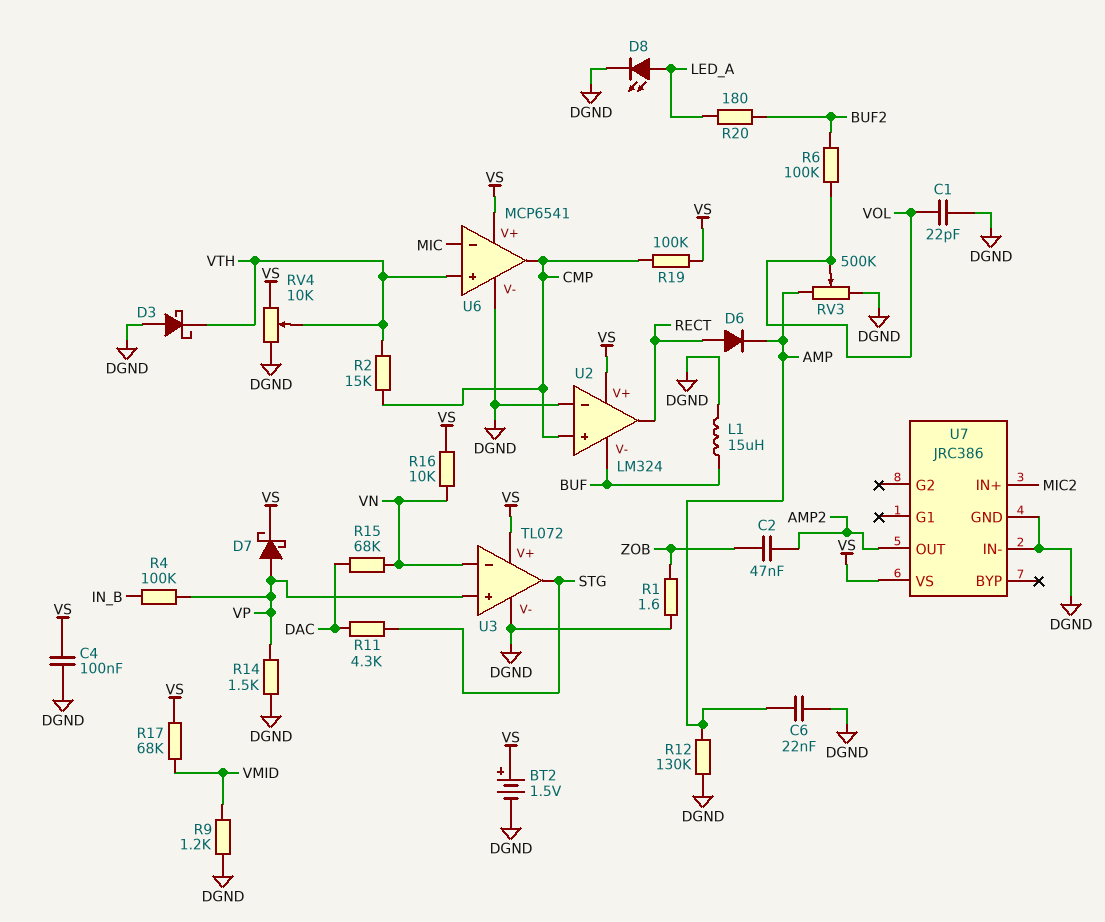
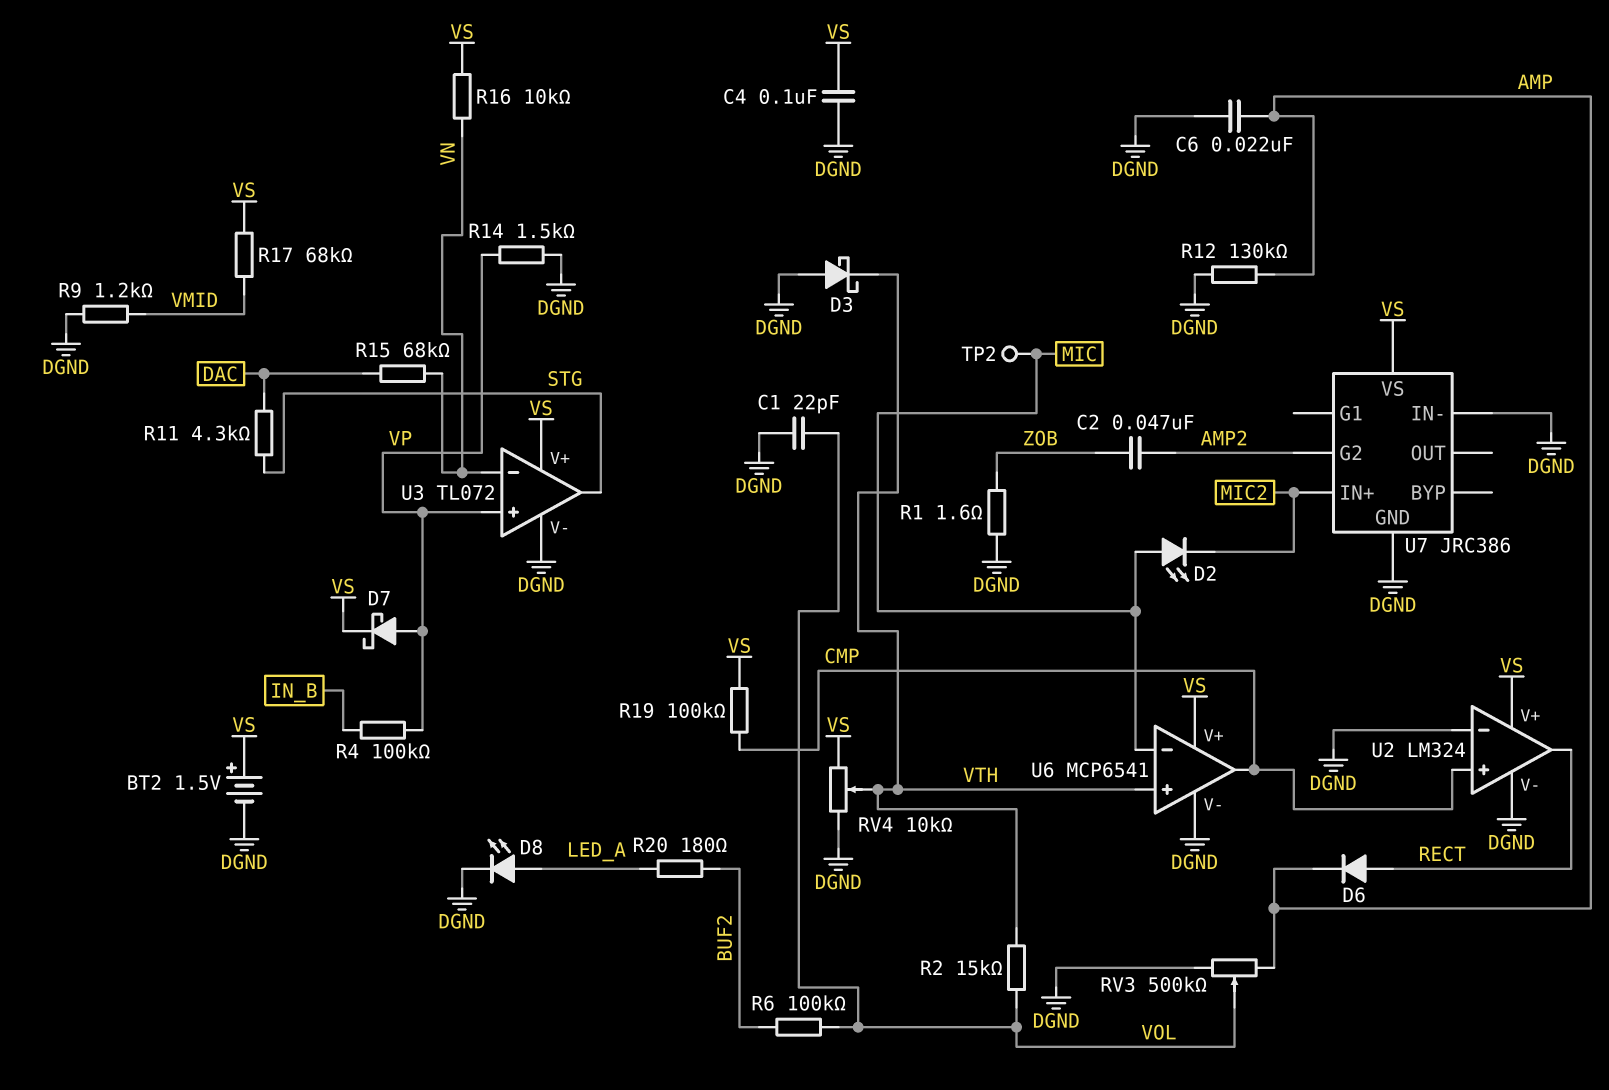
D2: none -> LED (A MIC, K MIC2)
L1: 15uH (BUF, DGND) -> none
R2: 15k (CMP, VTH) -> 15k (VOL, VTH)
TP2: none -> test point (MIC)
U2 pin V-: BUF -> DGND
U7 pin G2: none -> AMP2
U7 pin OUT: AMP2 -> none

